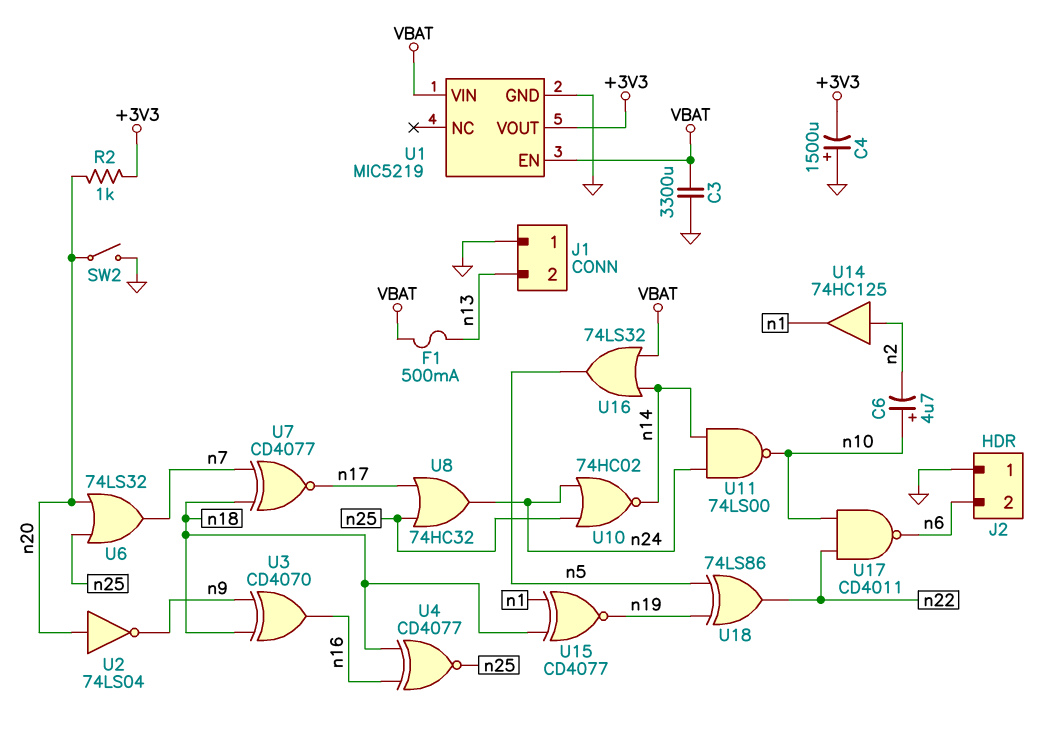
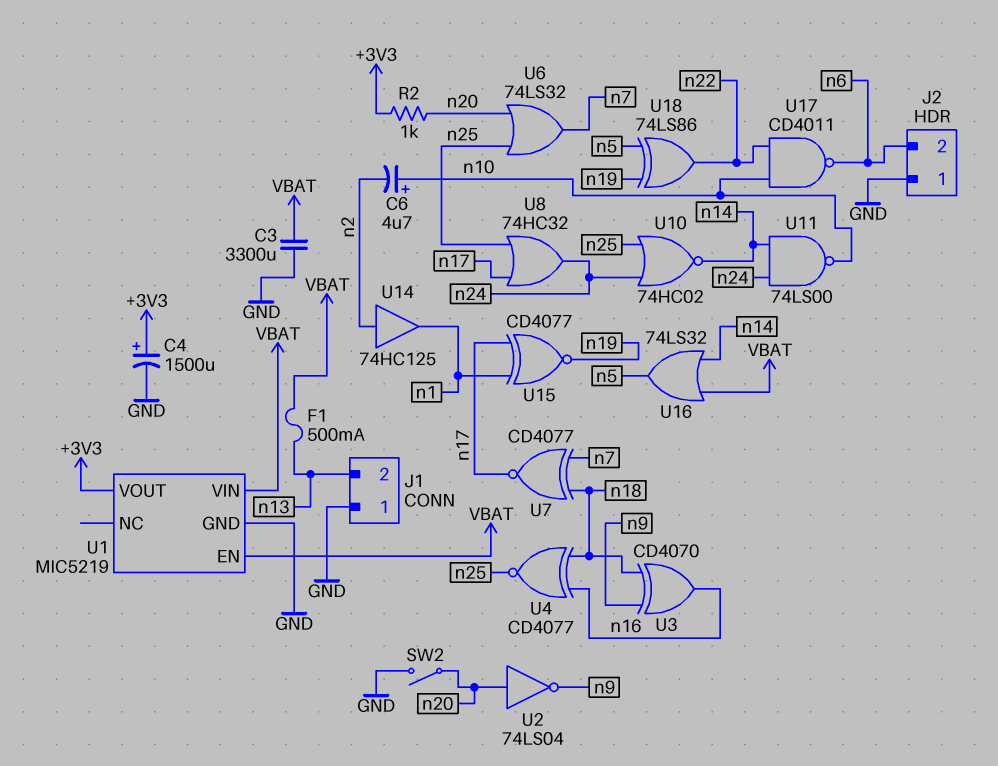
C4: 1500uF (plus GND, minus +3V3) -> 1500uF (plus +3V3, minus GND)
U15: XNOR CD4077 (in n1, in n18, out n19) -> XNOR CD4077 (in n1, in n17, out n19)

